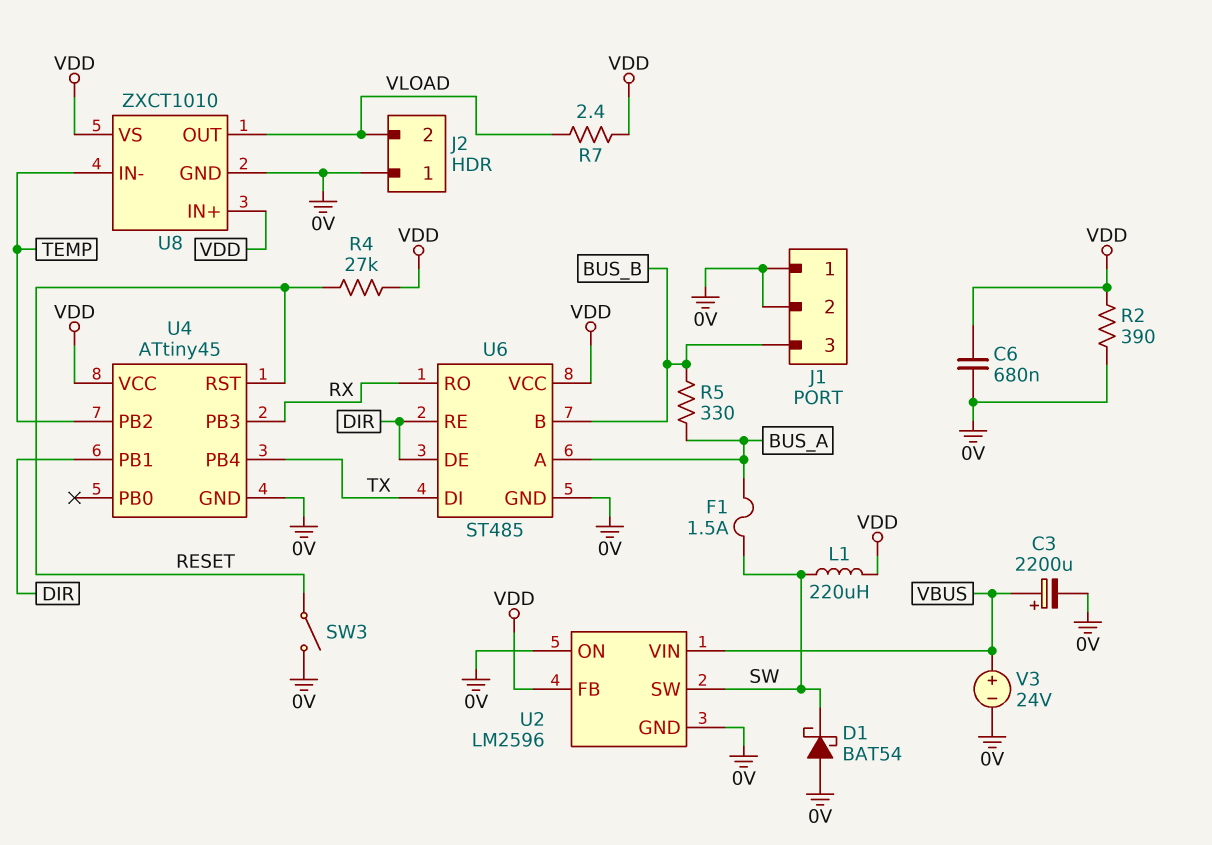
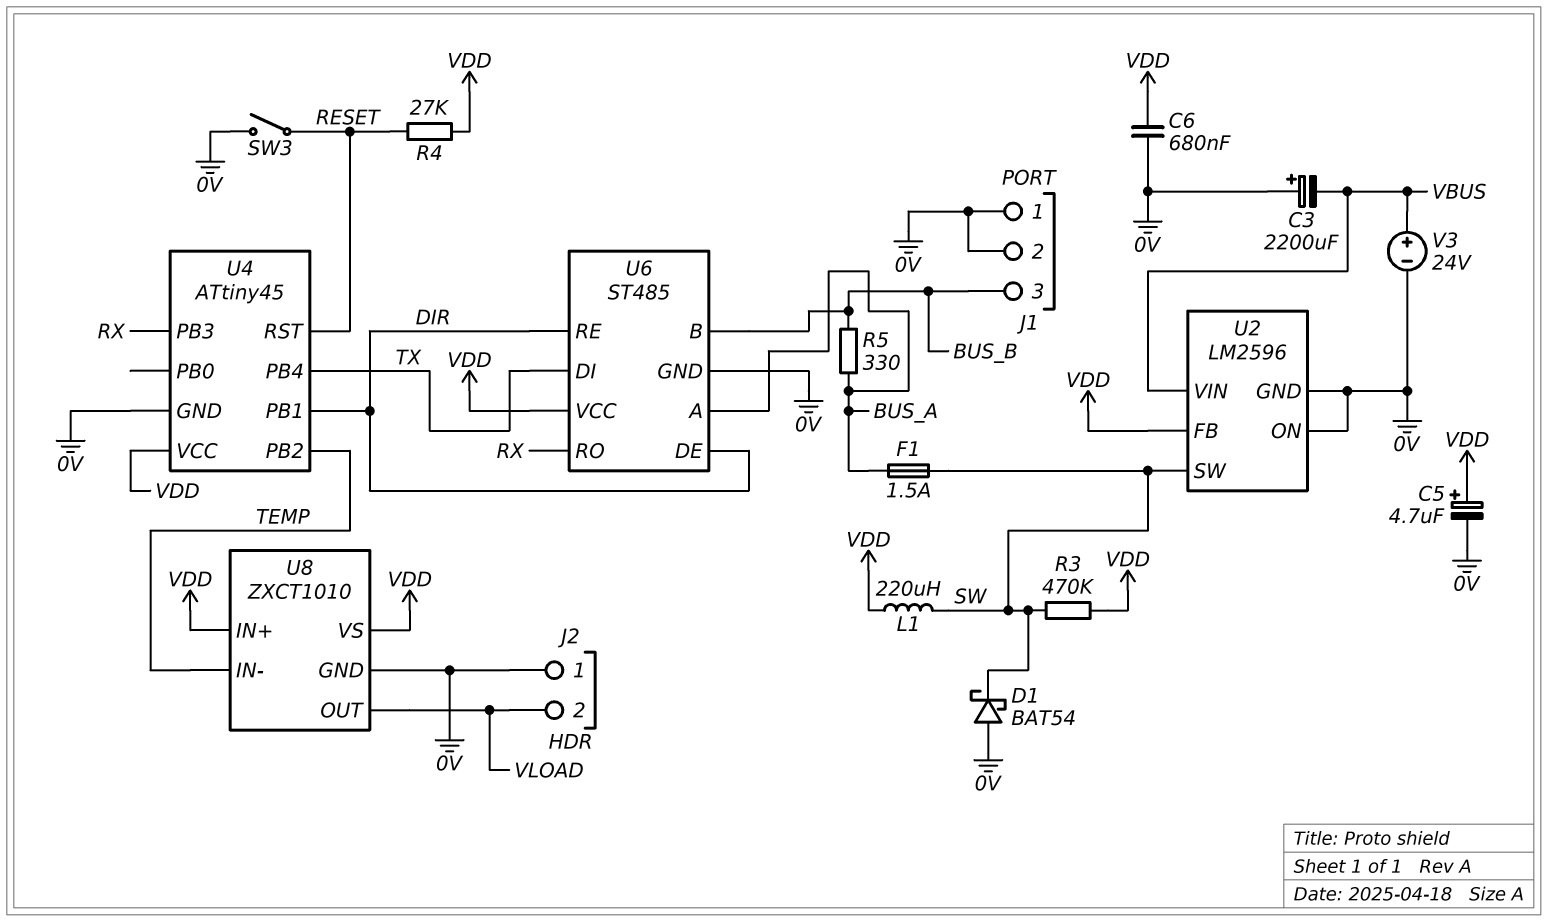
C3: 2200uF (plus VBUS, minus 0V) -> 2200uF (plus 0V, minus VBUS)
C5: none -> 4.7uF (plus VDD, minus 0V)
R2: 390 (0V, VDD) -> none
R3: none -> 470k (SW, VDD)
R7: 2.4 (VDD, VLOAD) -> none

